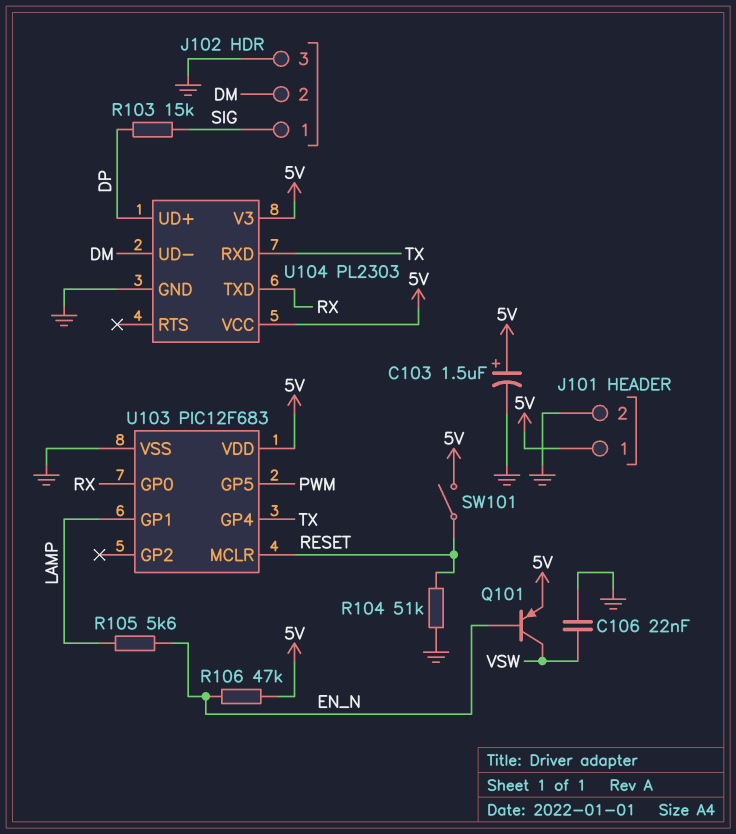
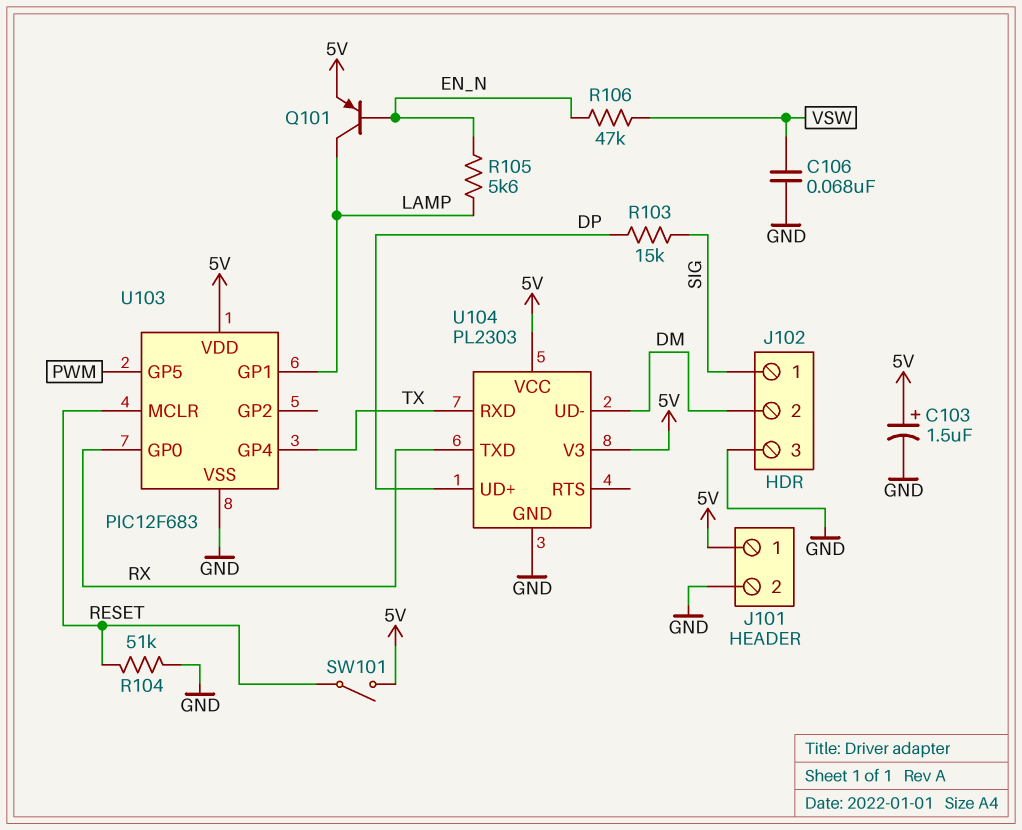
C106: 22nF (GND, VSW) -> 68nF (GND, VSW)
Q101: PNP (B EN_N, C VSW, E 5V) -> PNP (B EN_N, C LAMP, E 5V)
R106: 47k (5V, EN_N) -> 47k (EN_N, VSW)

